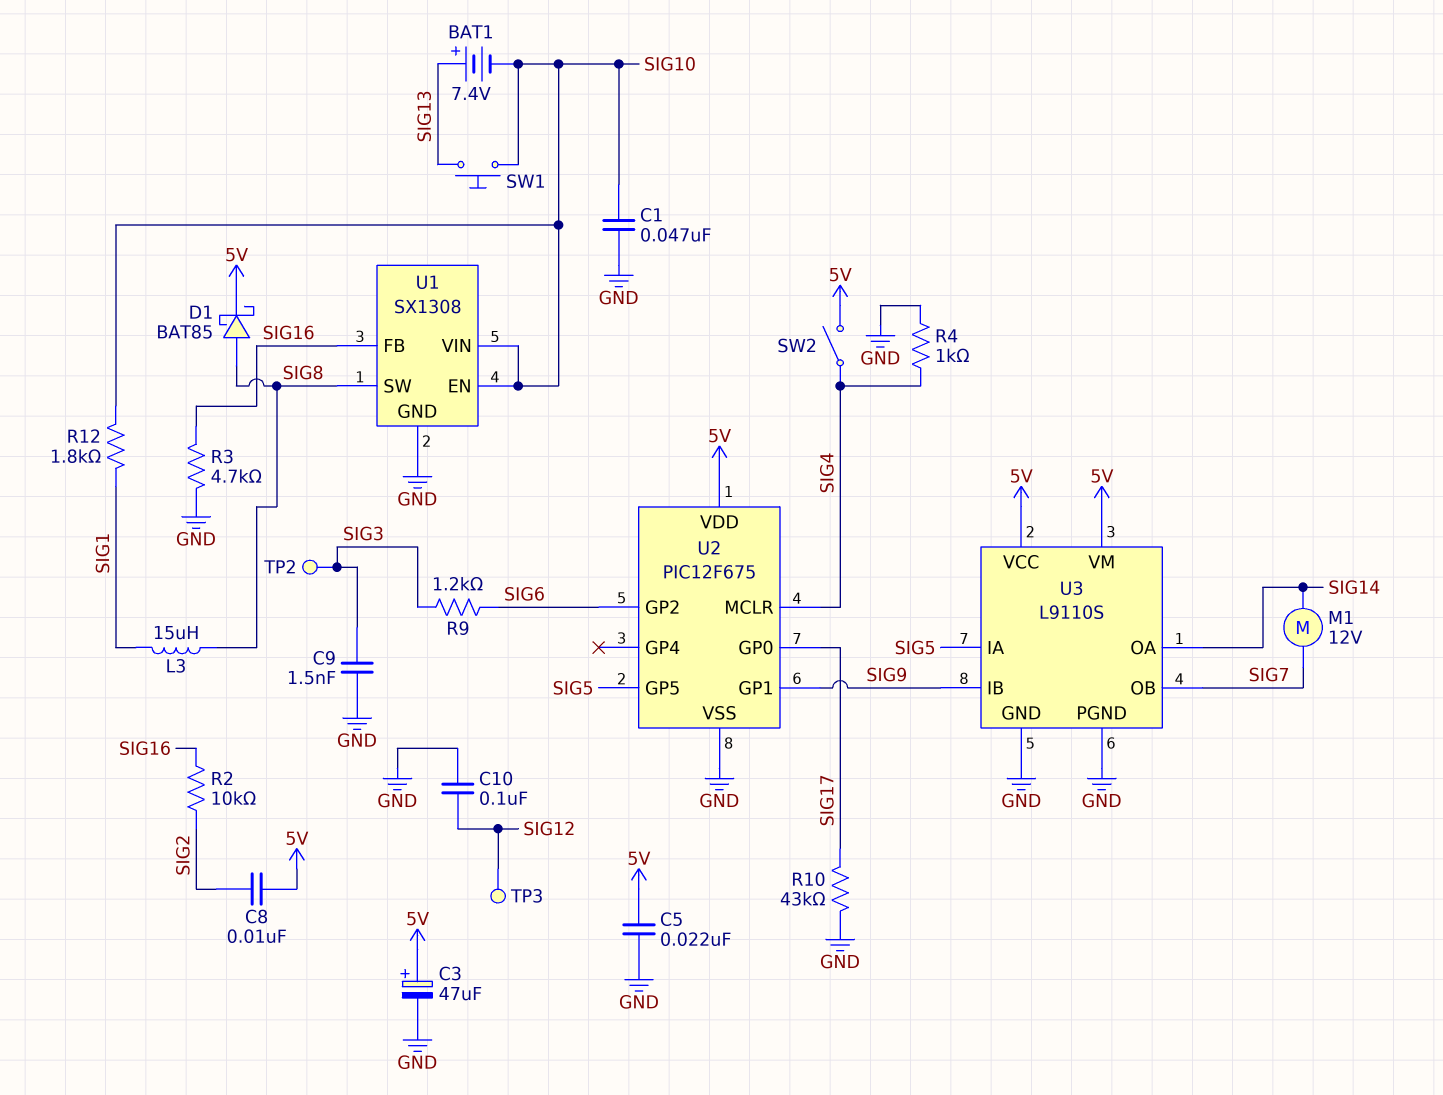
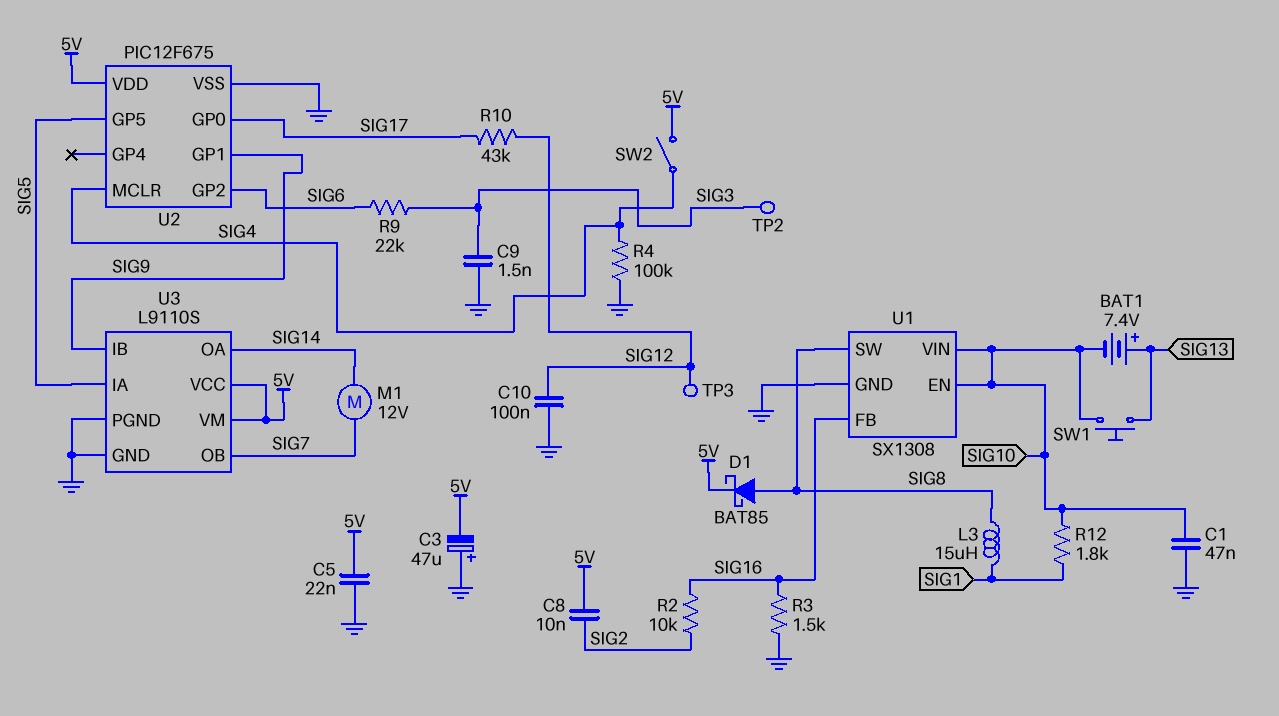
C3: 47uF (plus 5V, minus GND) -> 47uF (plus GND, minus 5V)
R3: 4.7k (GND, SIG16) -> 1.5k (GND, SIG16)
R4: 1k (GND, SIG4) -> 100k (GND, SIG4)
R9: 1.2k (SIG3, SIG6) -> 22k (SIG3, SIG6)
R10: 43k (GND, SIG17) -> 43k (SIG12, SIG17)

